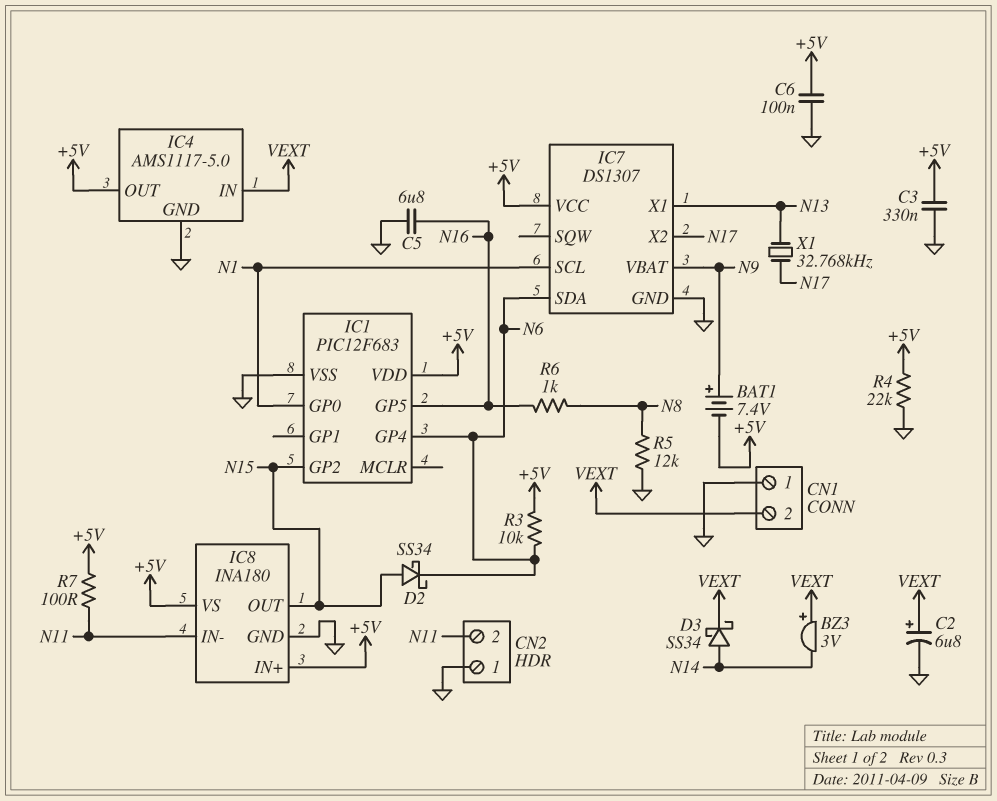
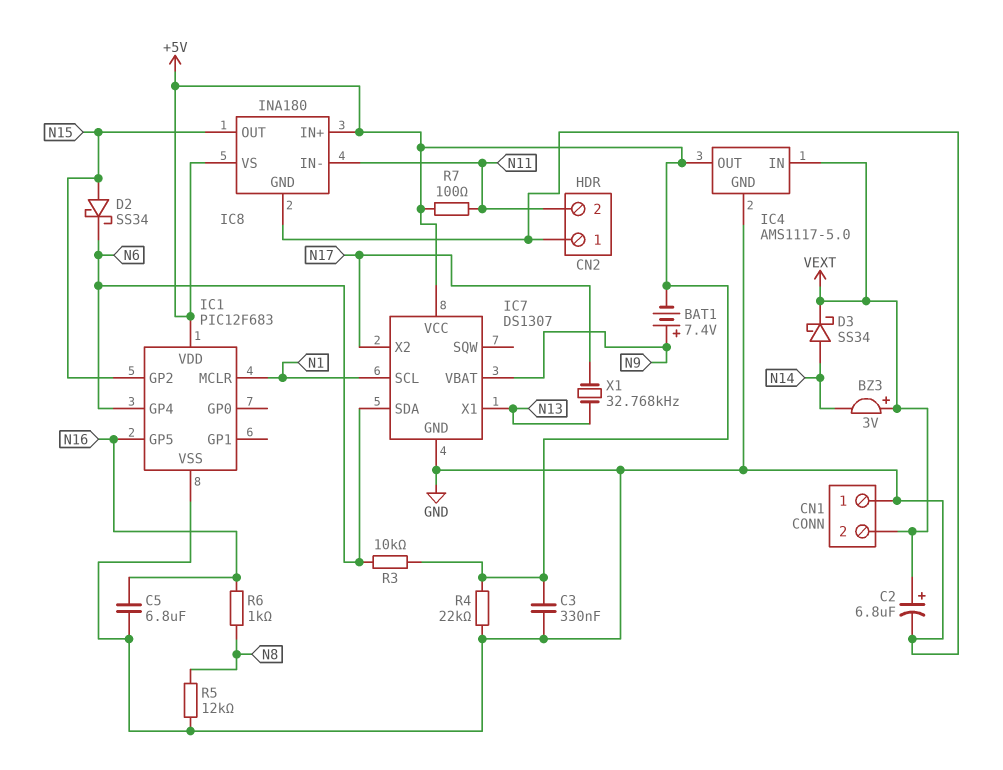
C6: 100nF (+5V, GND) -> none
IC1 pin GP0: N1 -> none
IC1 pin MCLR: none -> N1

